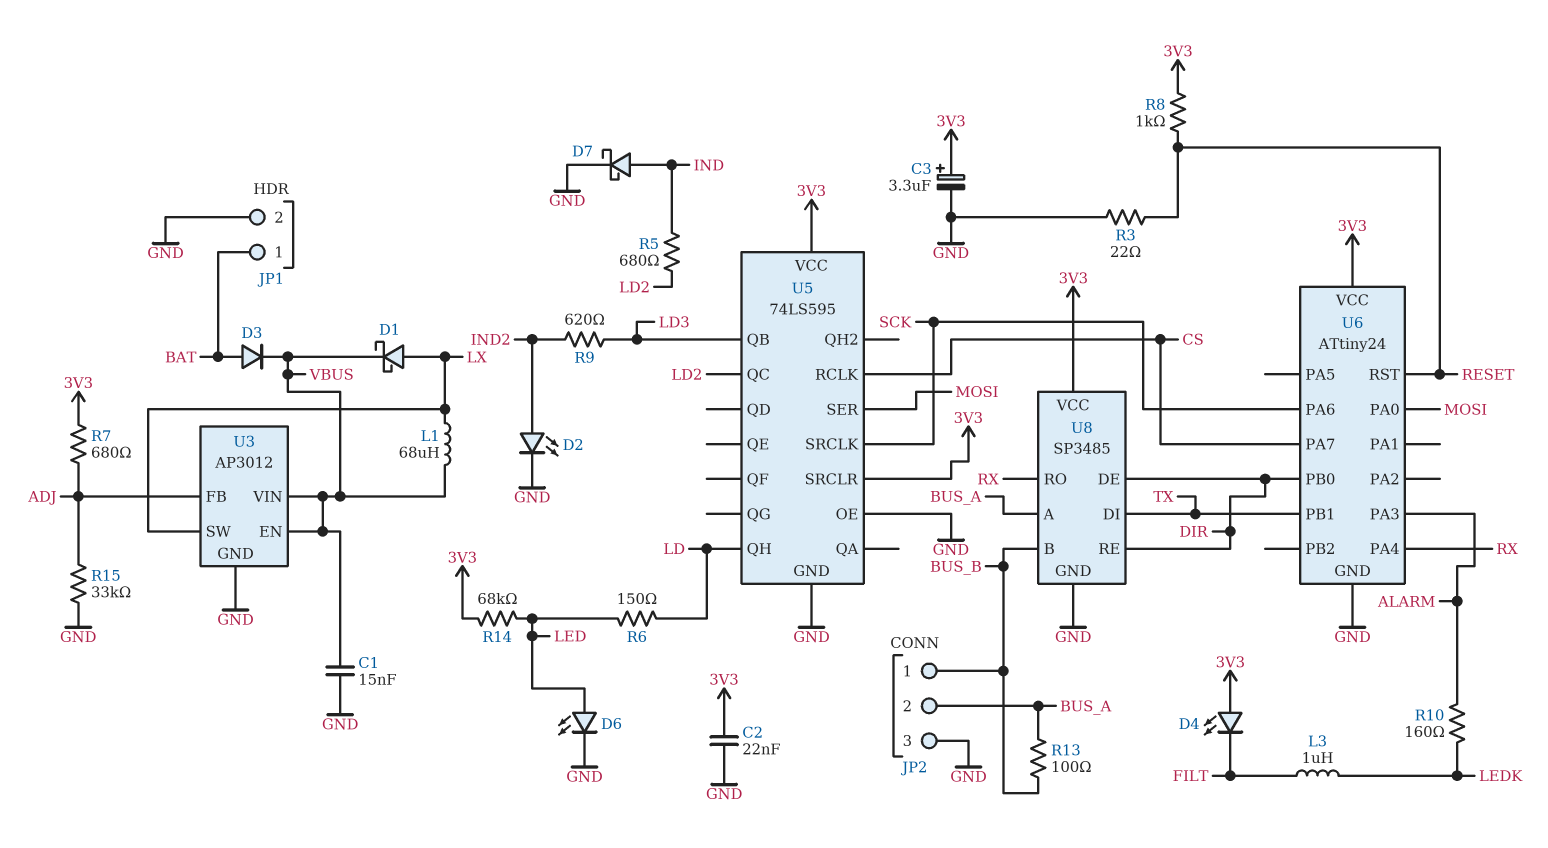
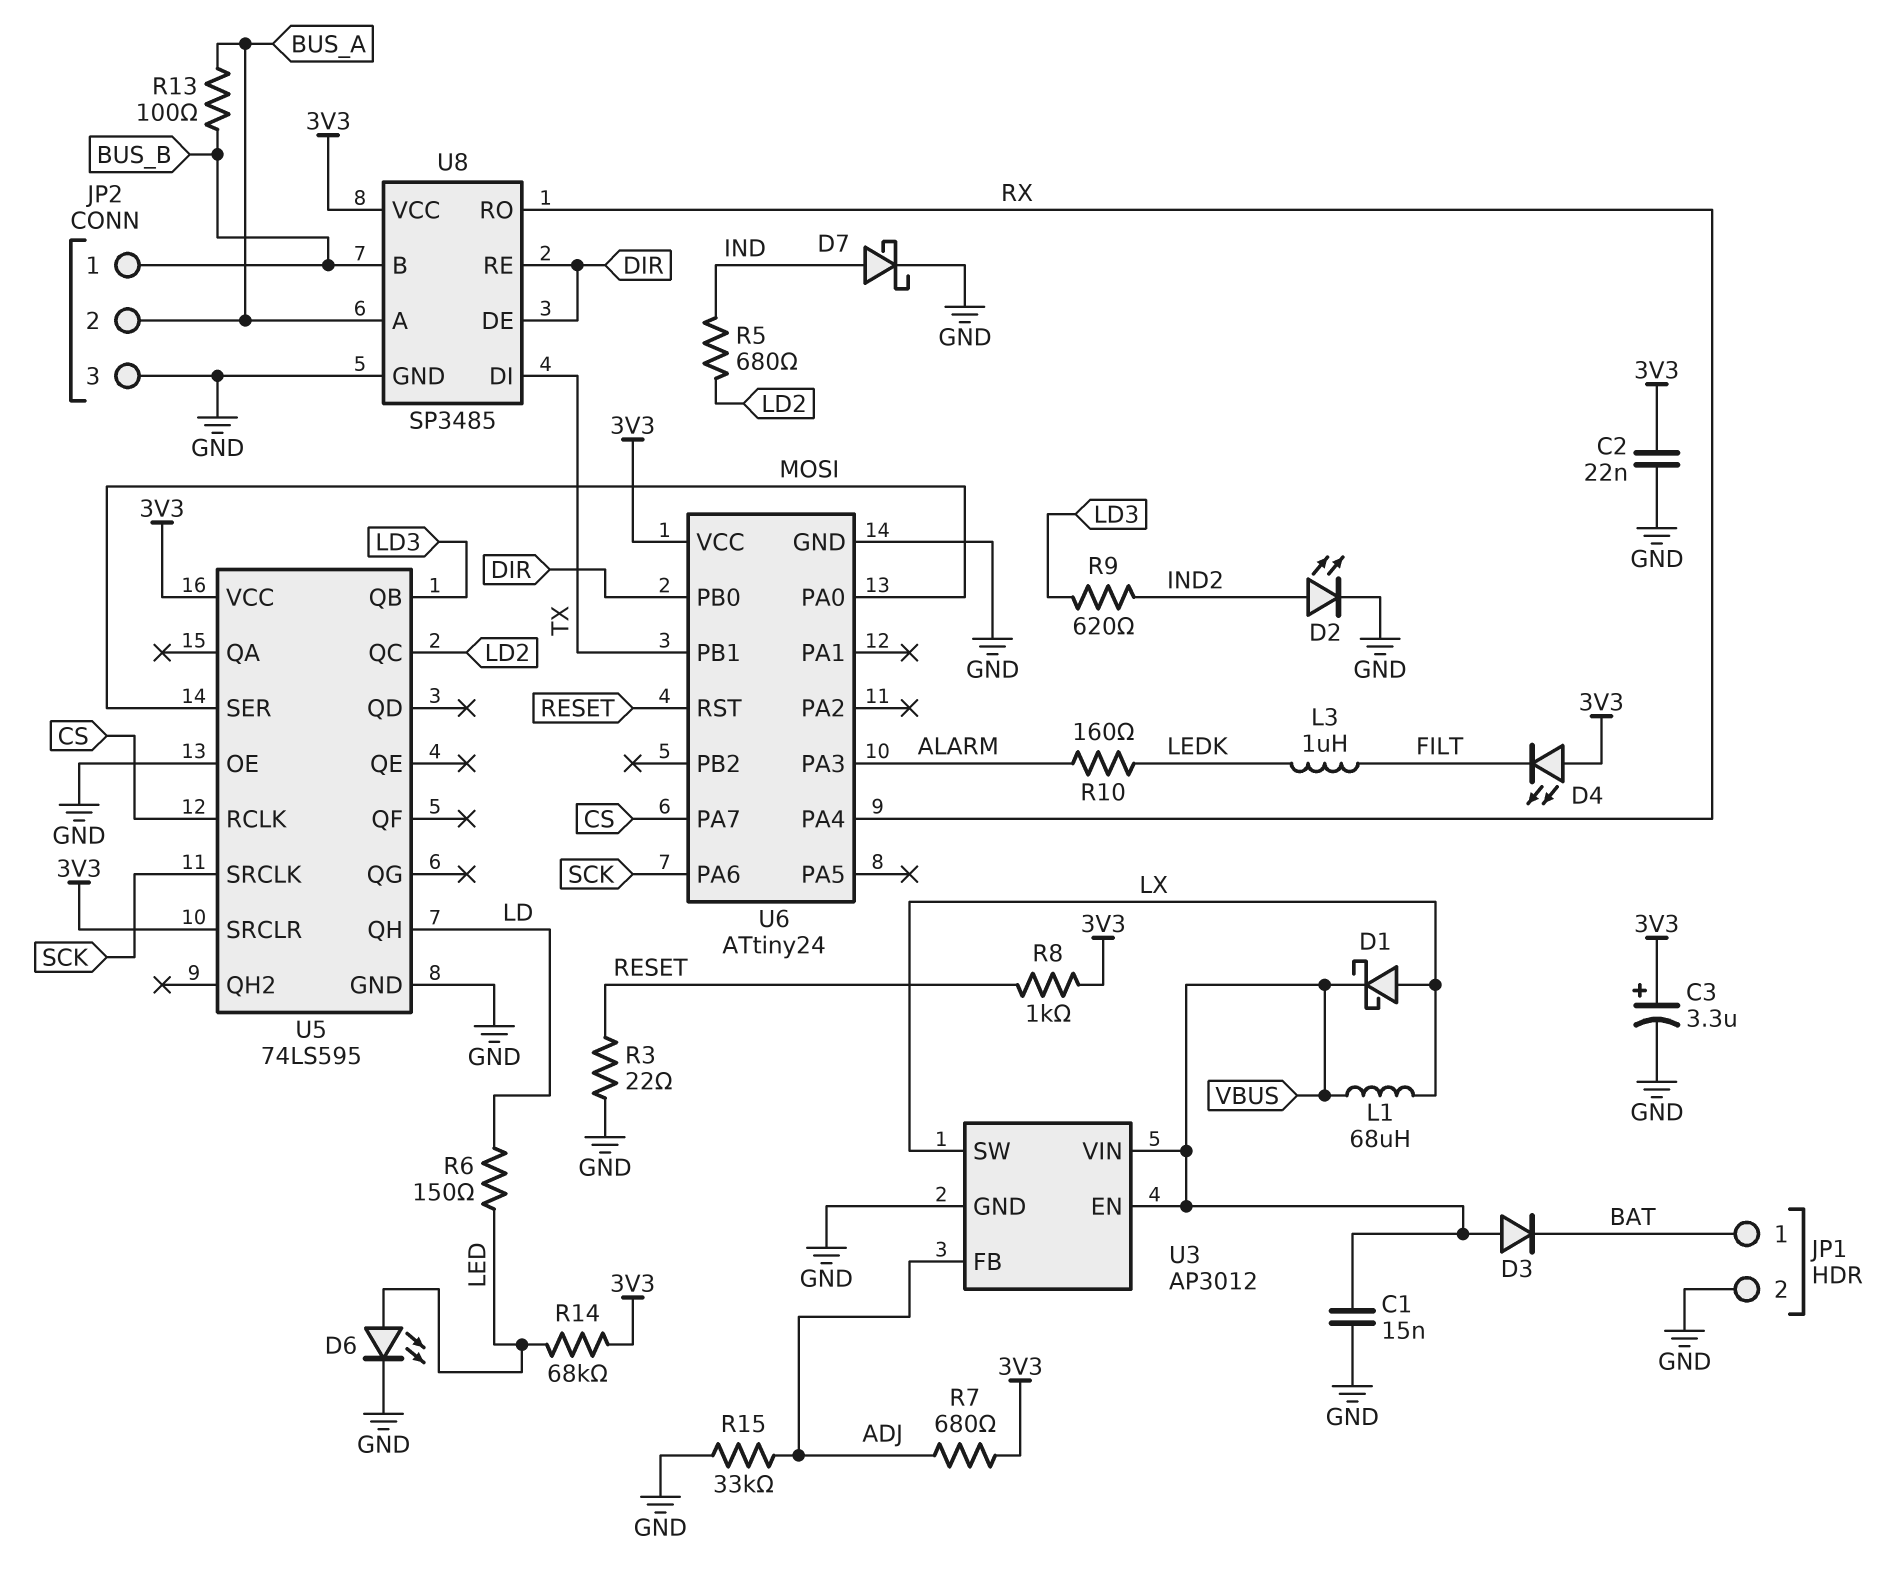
D3: diode (A BAT, K VBUS) -> diode (A VBUS, K BAT)

